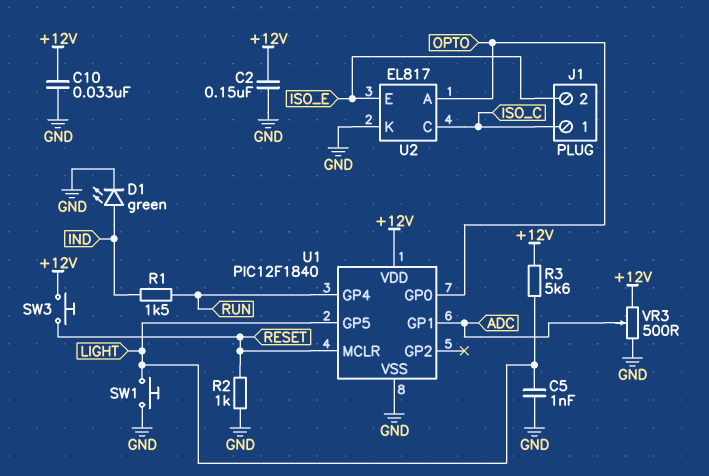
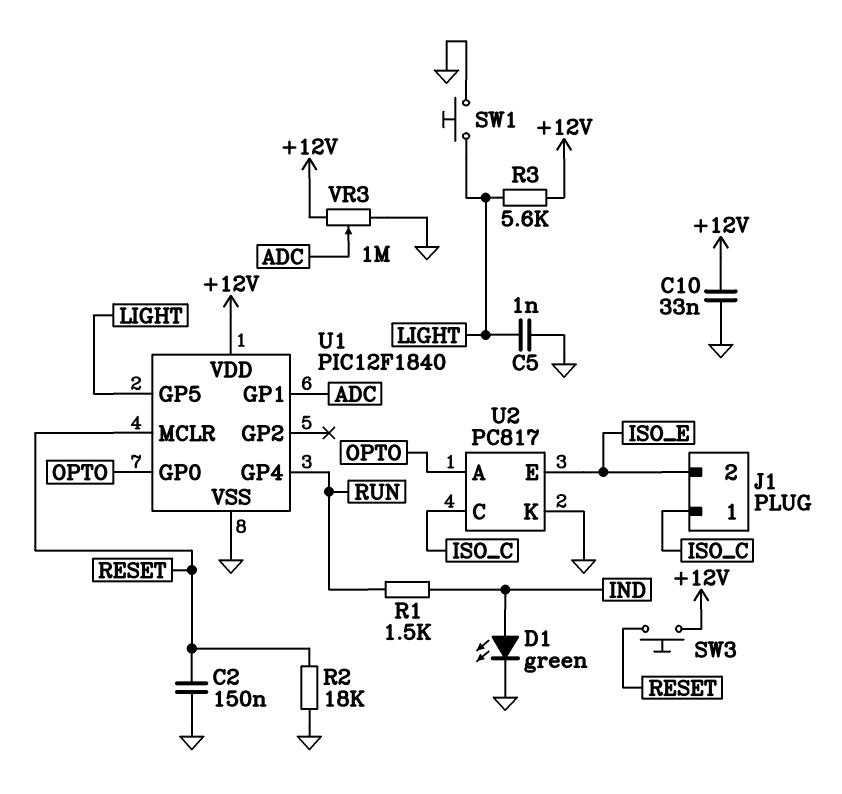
C2: 150nF (+12V, GND) -> 150nF (GND, RESET)
R2: 1k (GND, RESET) -> 18k (GND, RESET)
U2: EL817 -> PC817
VR3: 500 (+12V, GND, wiper ADC) -> 1M (+12V, GND, wiper ADC)

